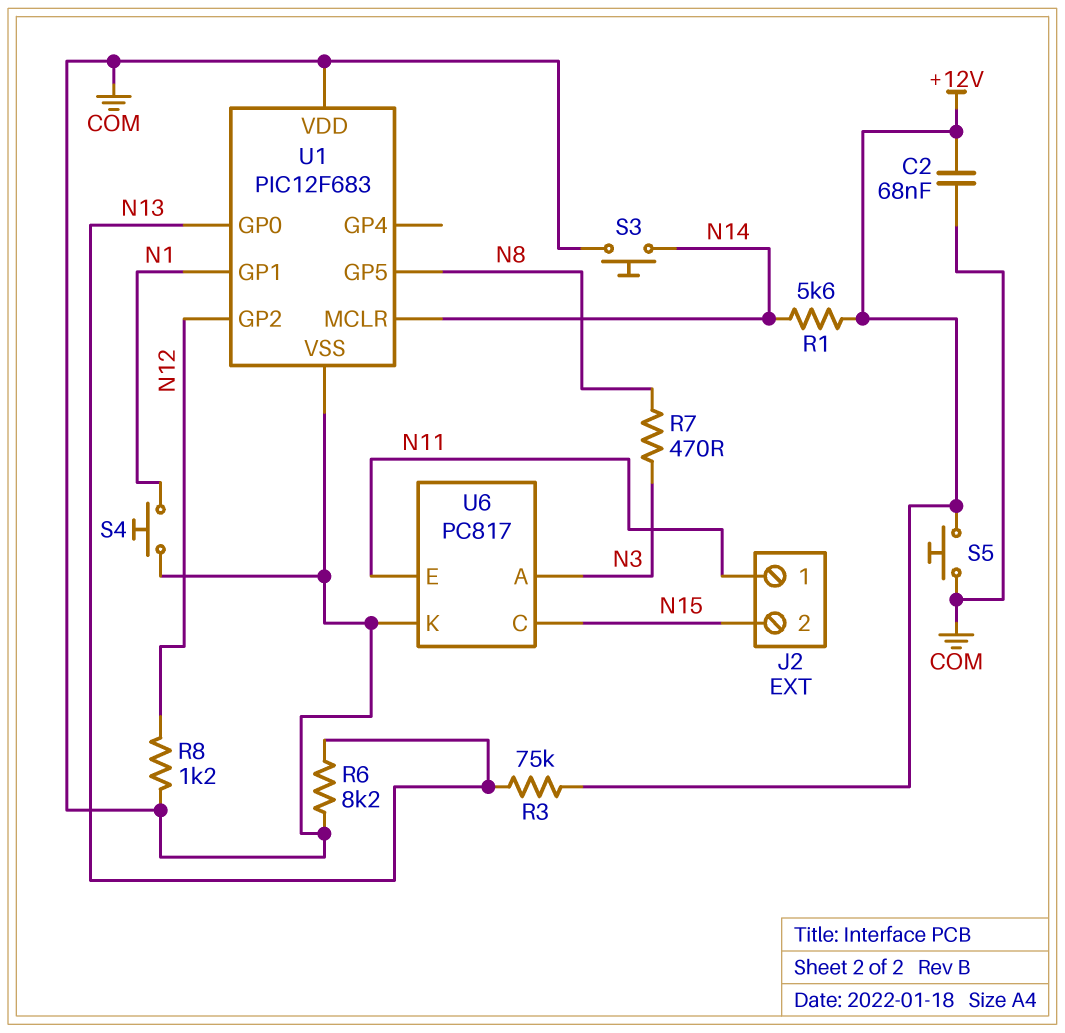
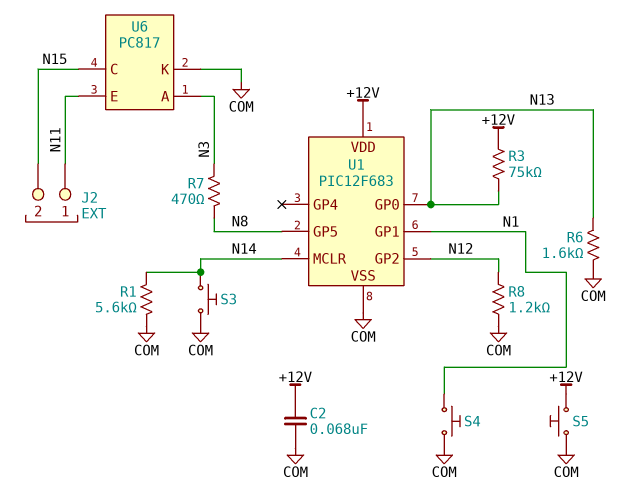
R1: 5.6k (+12V, N14) -> 5.6k (COM, N14)
R6: 8.2k (COM, N13) -> 1.6k (COM, N13)
U1 pin VDD: COM -> +12V

